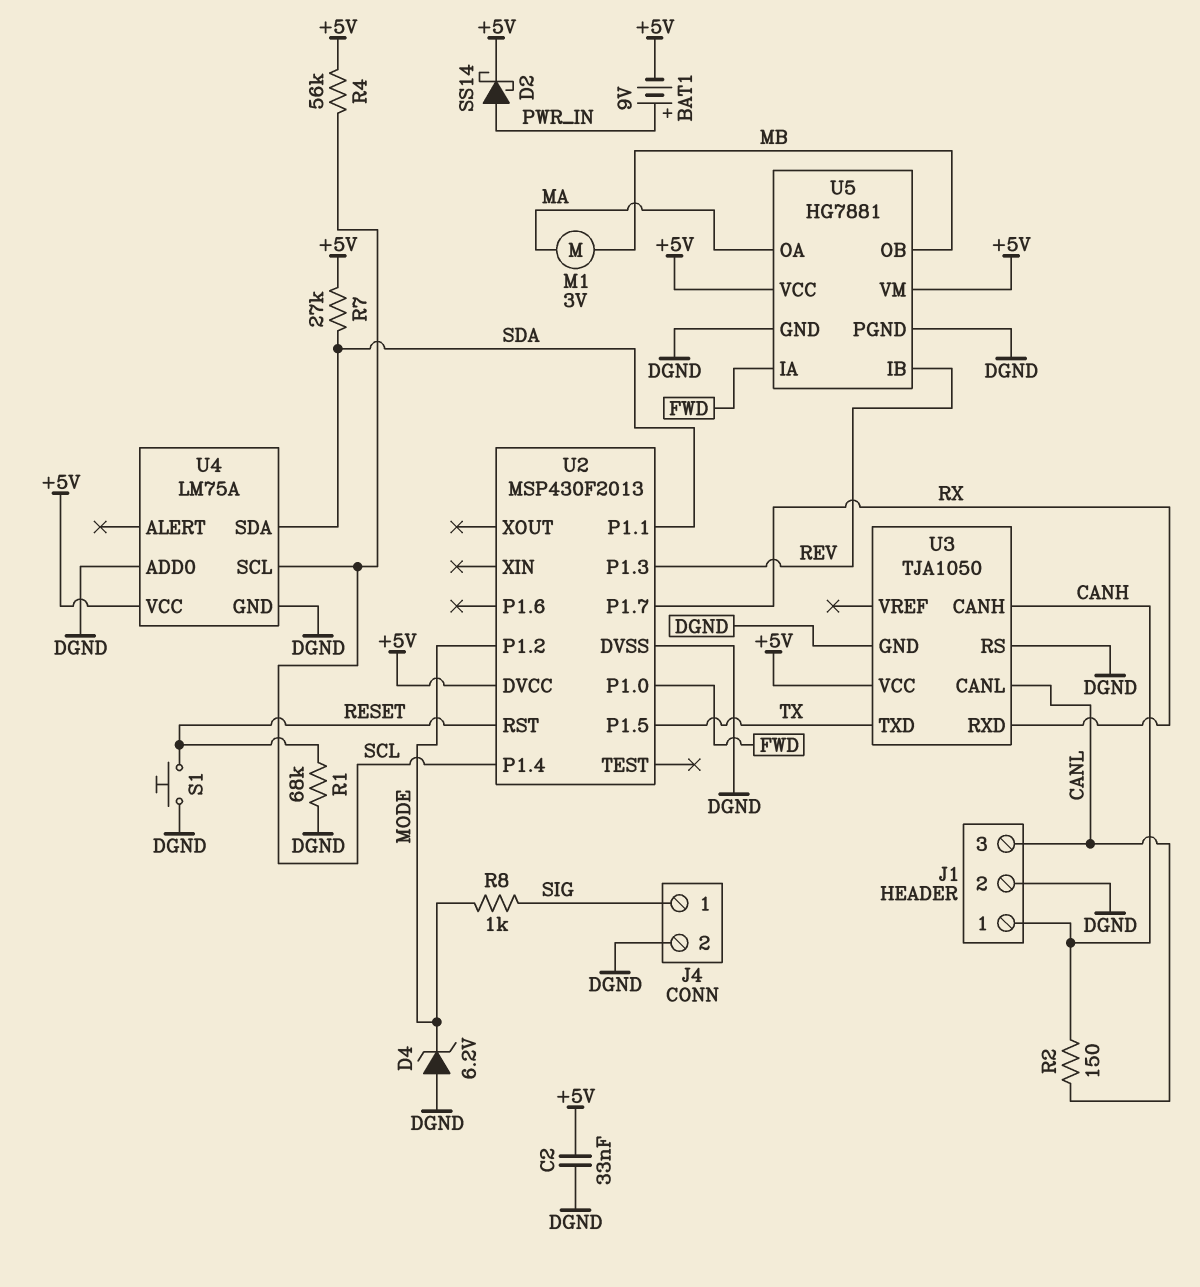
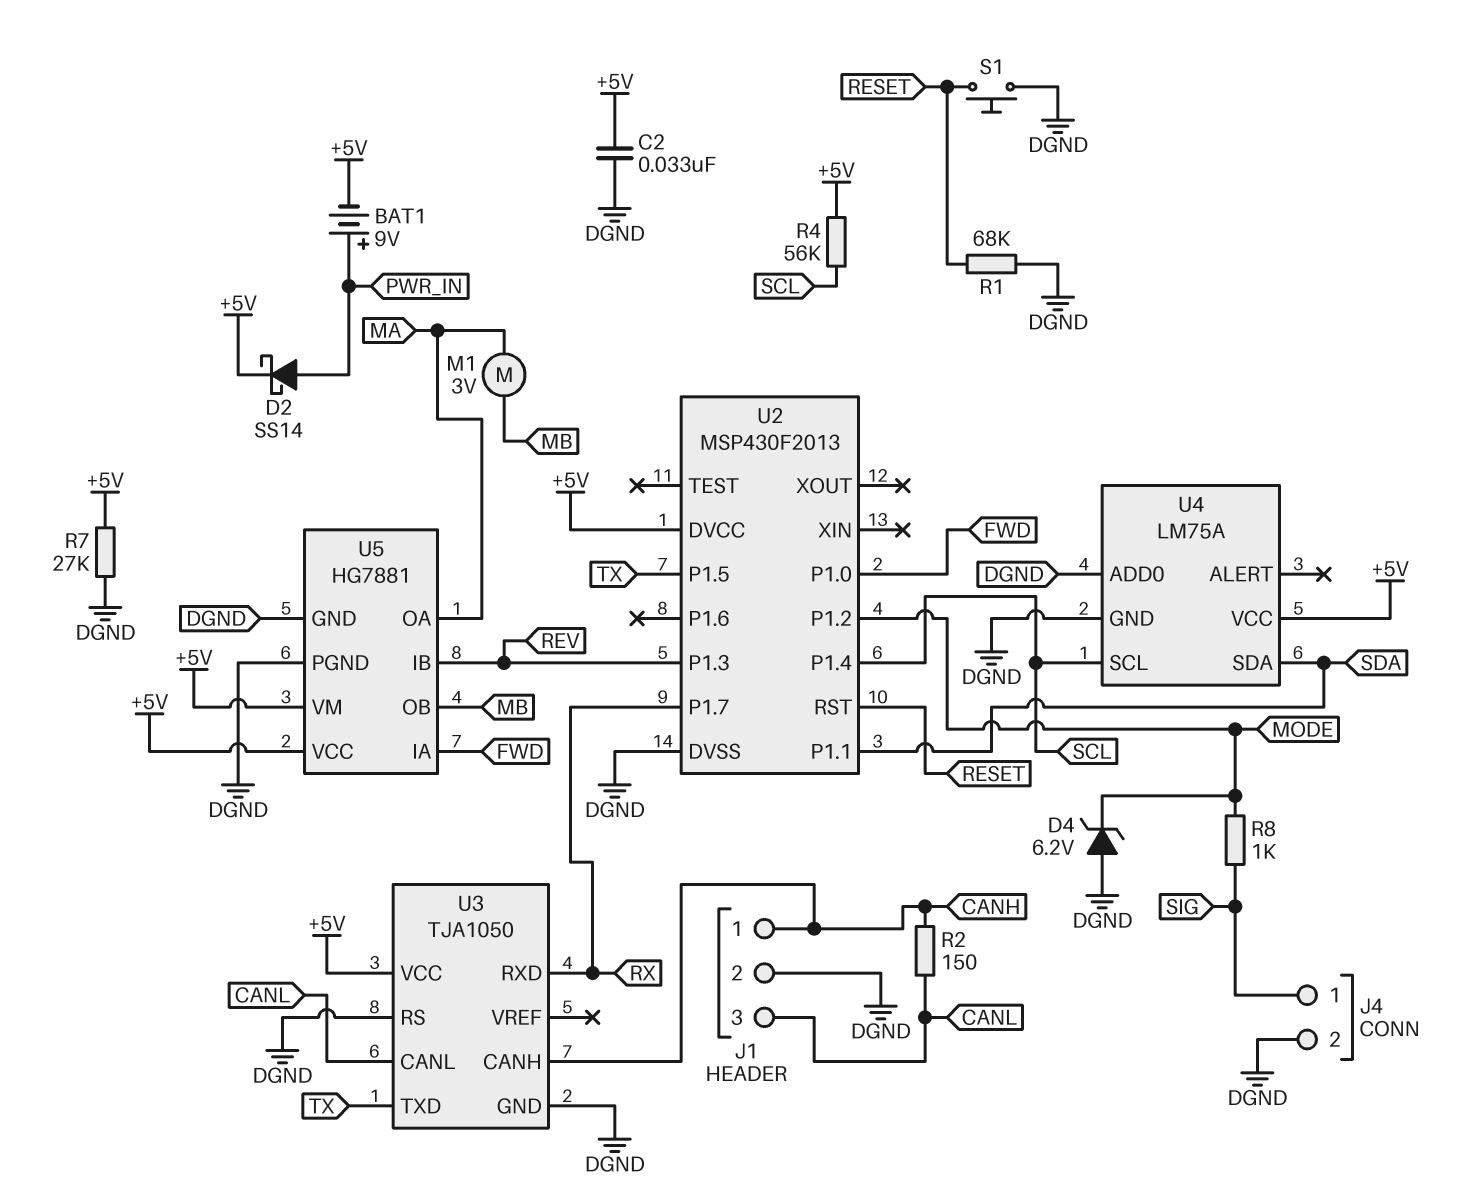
R7: 27k (+5V, SDA) -> 27k (+5V, DGND)

